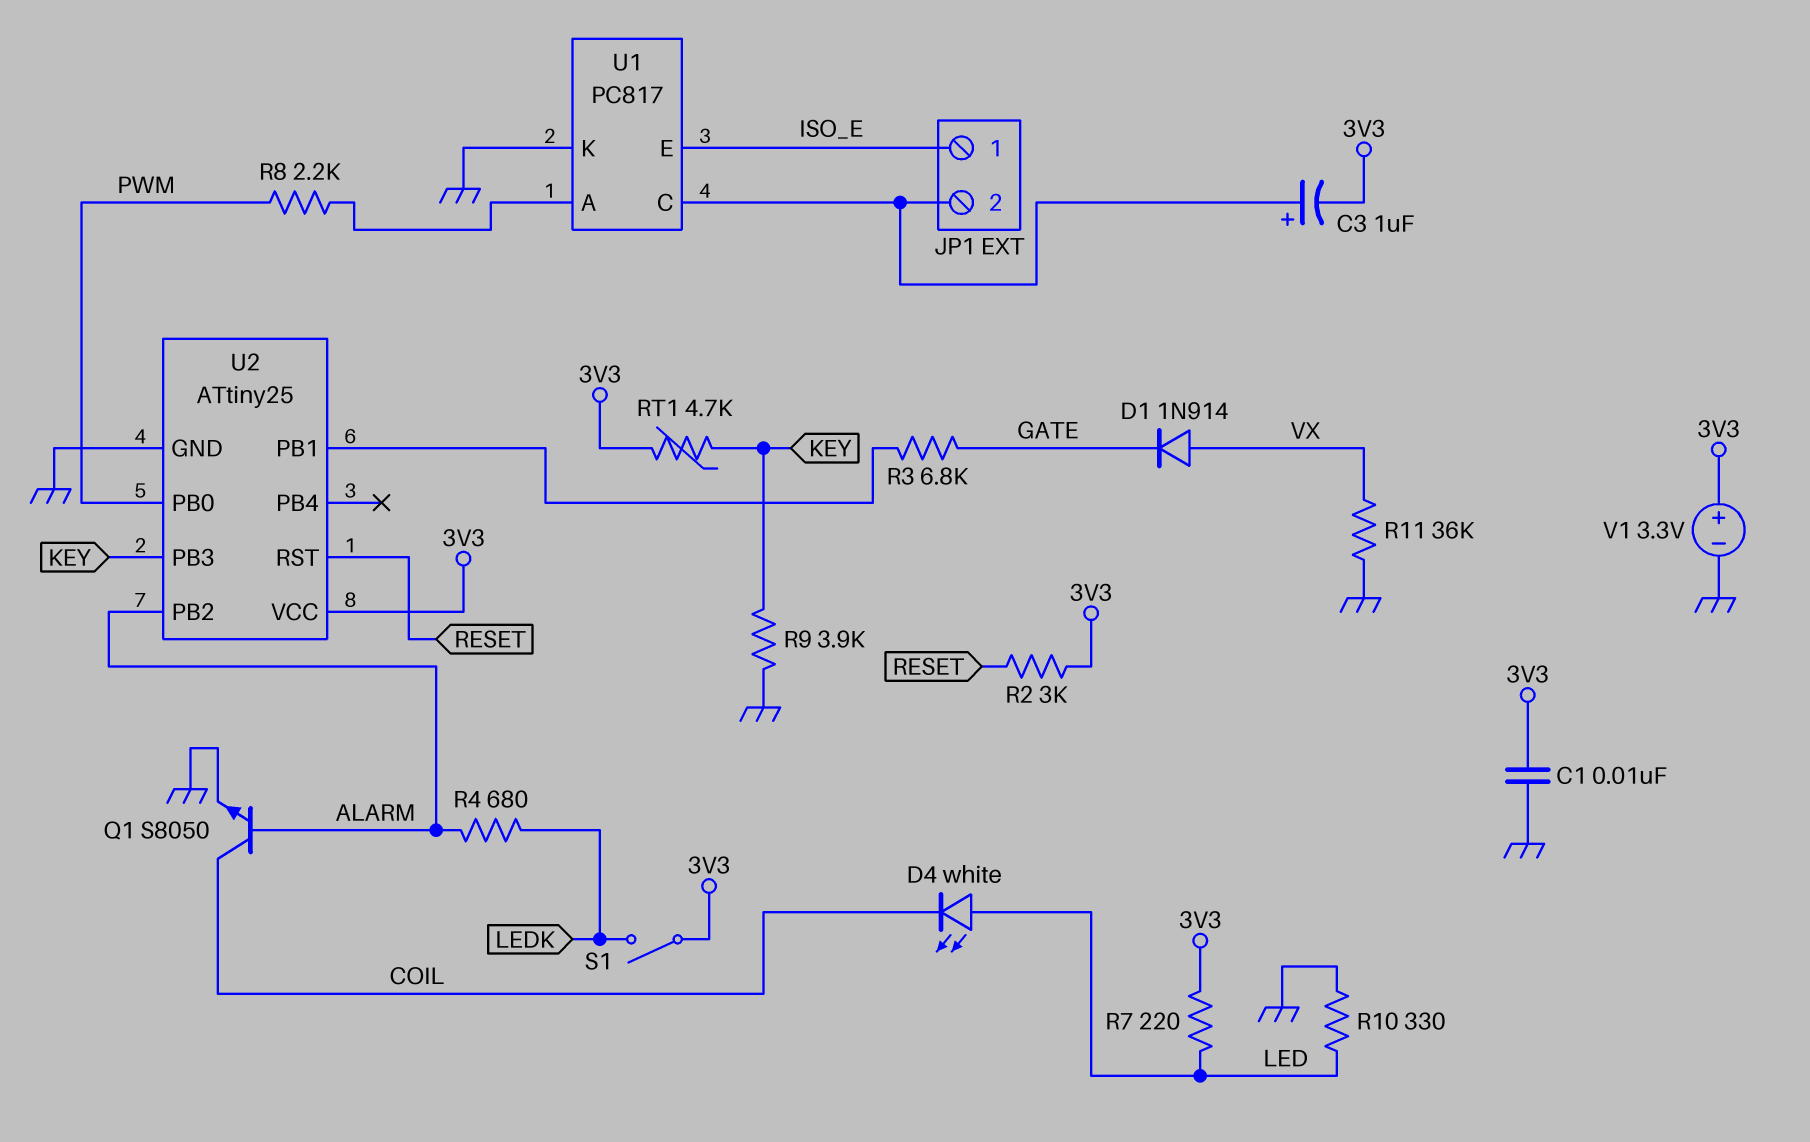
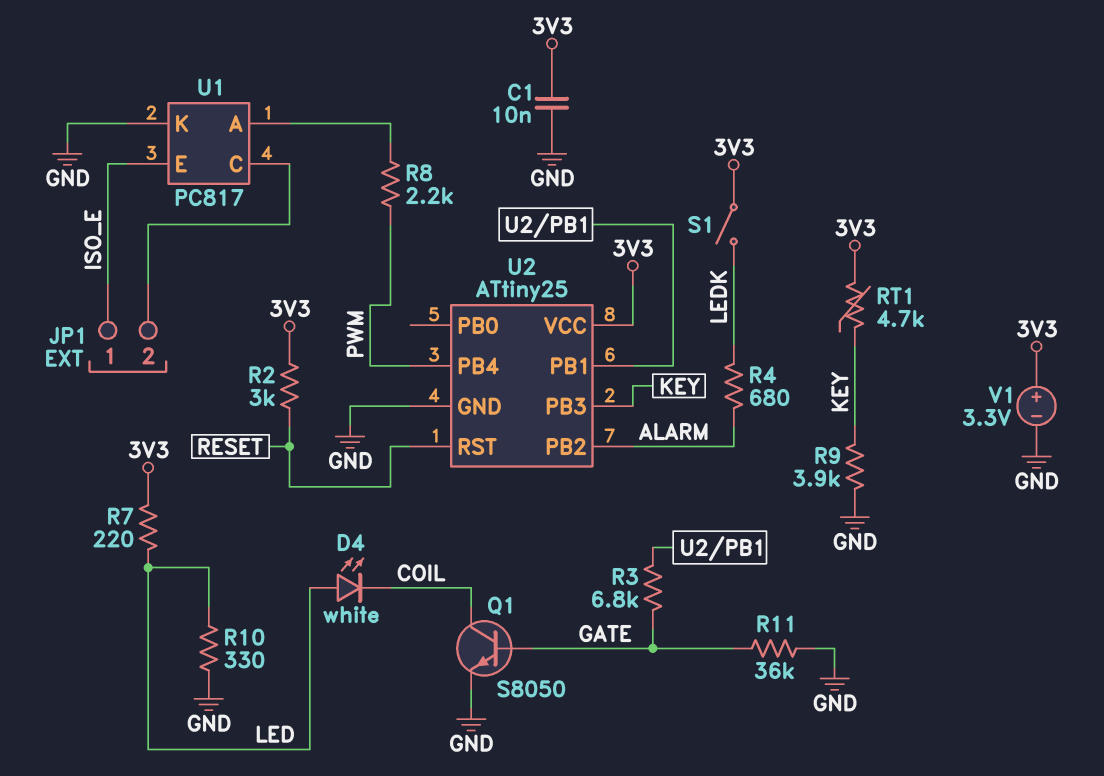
C3: 1uF (plus JP1/2, minus 3V3) -> none
D1: diode 1N914 (A VX, K GATE) -> none
Q1: NPN S8050 (B ALARM, C COIL, E GND) -> NPN S8050 (B GATE, C COIL, E GND)
R11: 36k (GND, VX) -> 36k (GATE, GND)
U2 pin PB0: PWM -> none
U2 pin PB4: none -> PWM

